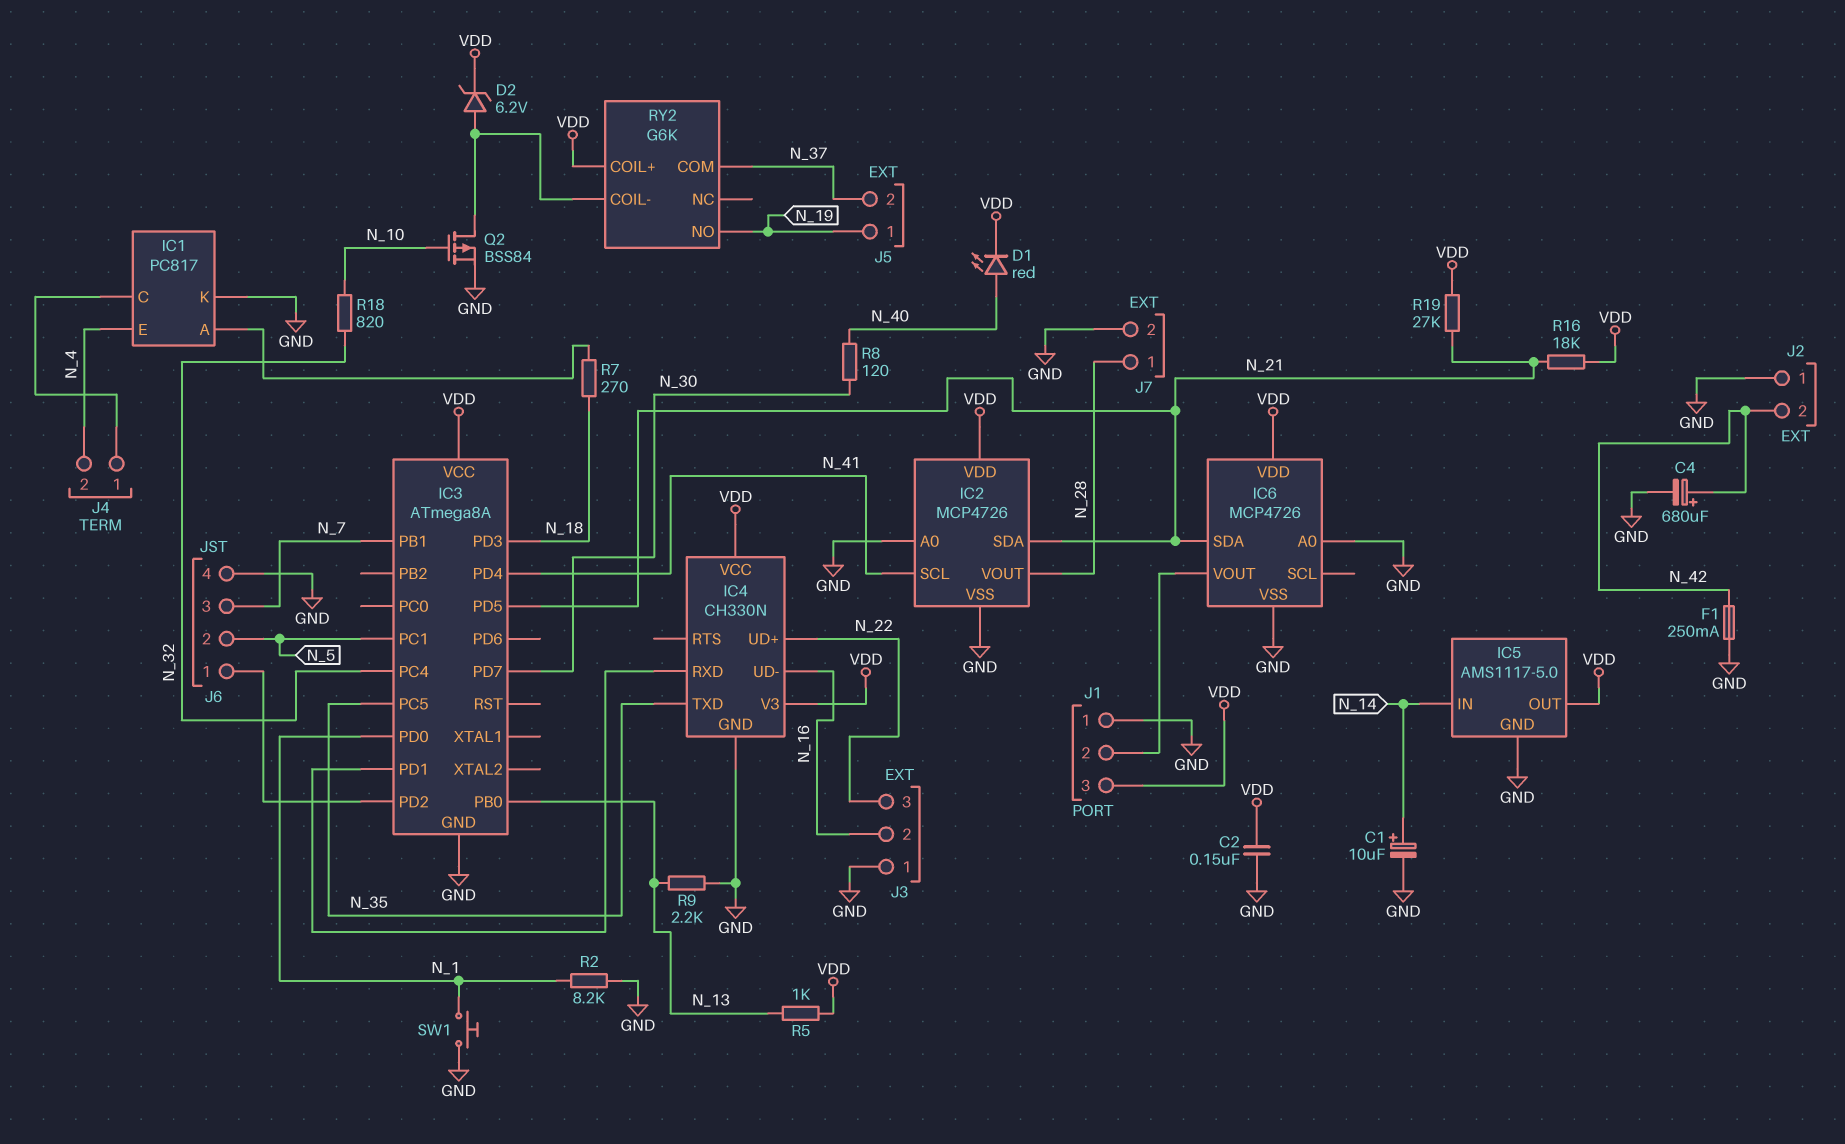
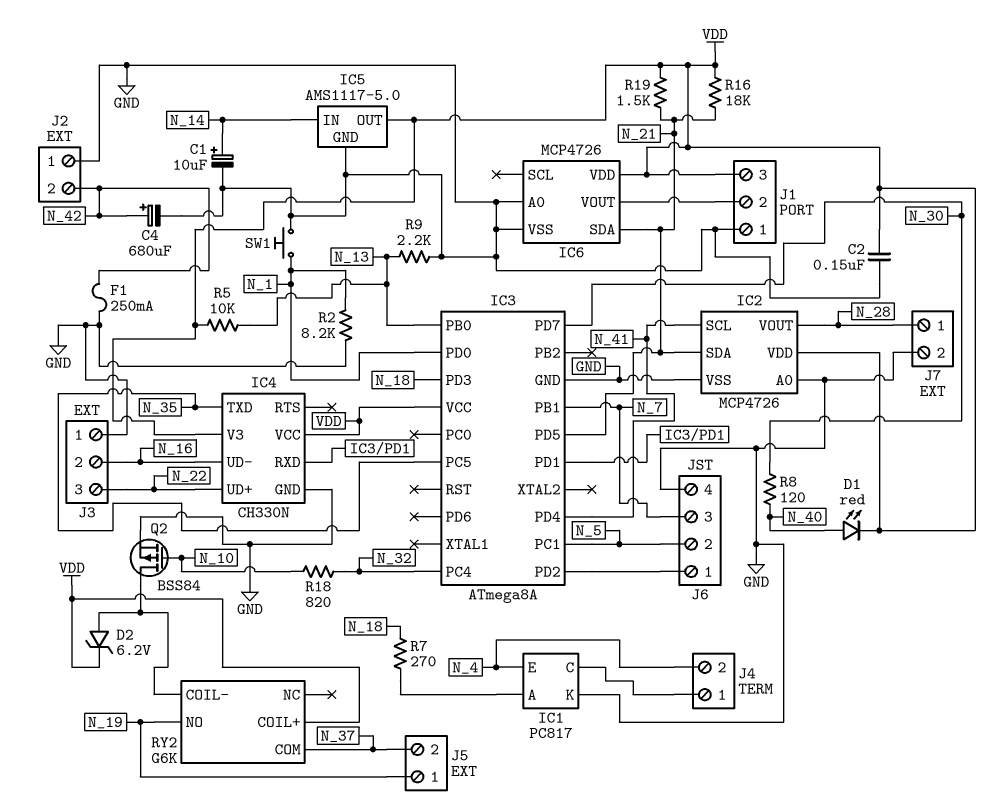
R5: 1k (N_13, VDD) -> 10k (N_13, VDD)
R19: 27k (N_21, VDD) -> 1.5k (N_21, VDD)

